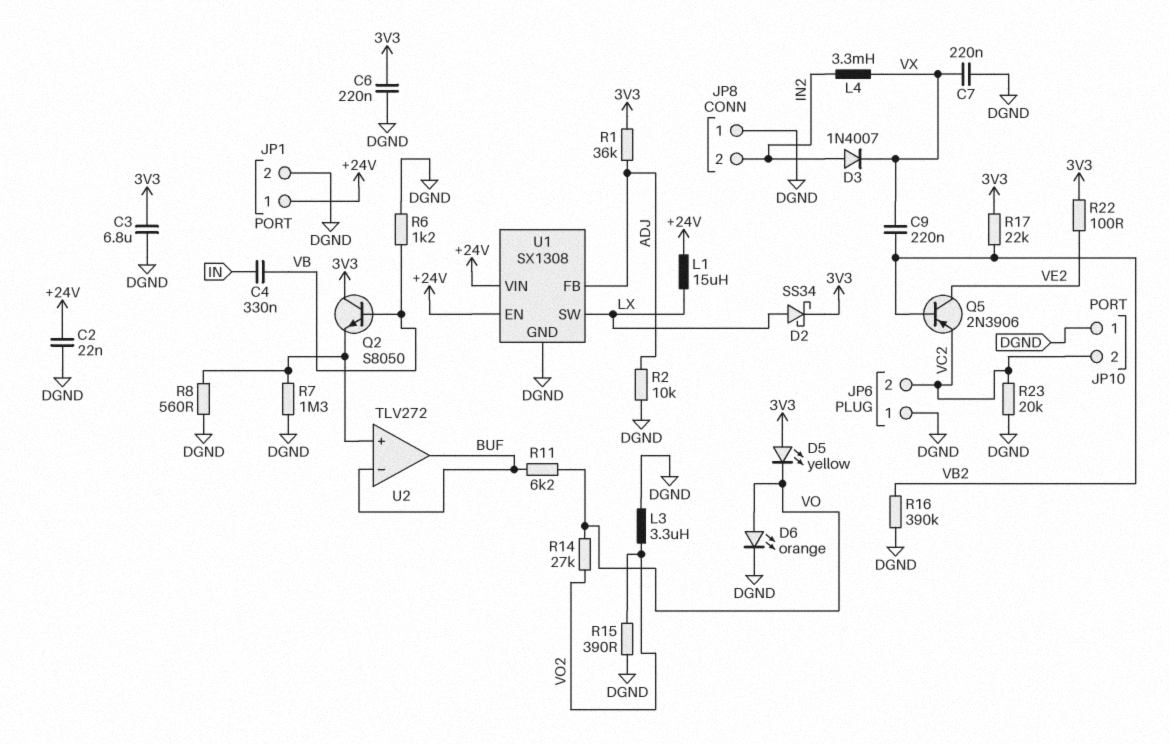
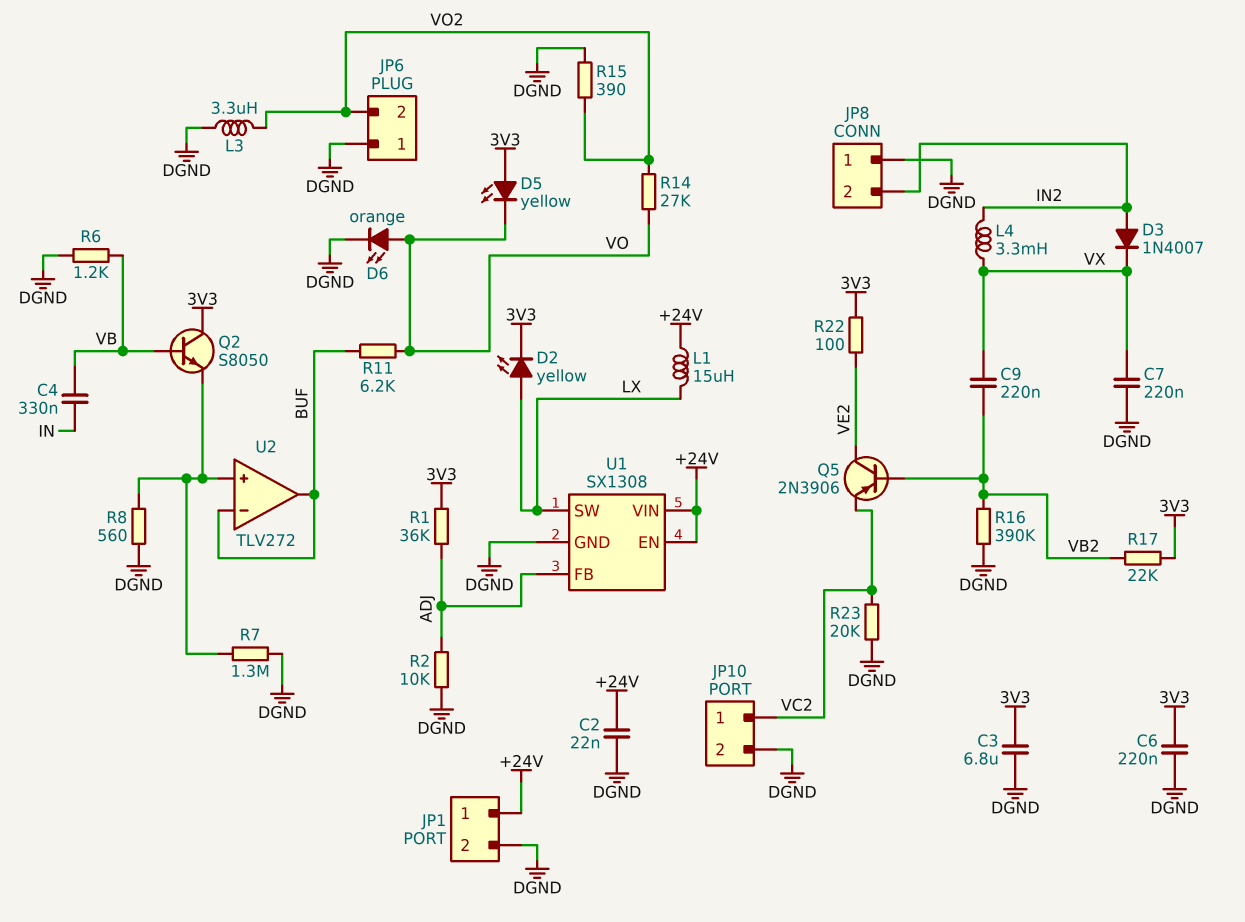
D2: schottky SS34 (A LX, K 3V3) -> LED yellow (A LX, K 3V3)
JP6 pin 2: VC2 -> VO2
JP10 pin 1: DGND -> VC2
JP10 pin 2: VC2 -> DGND

